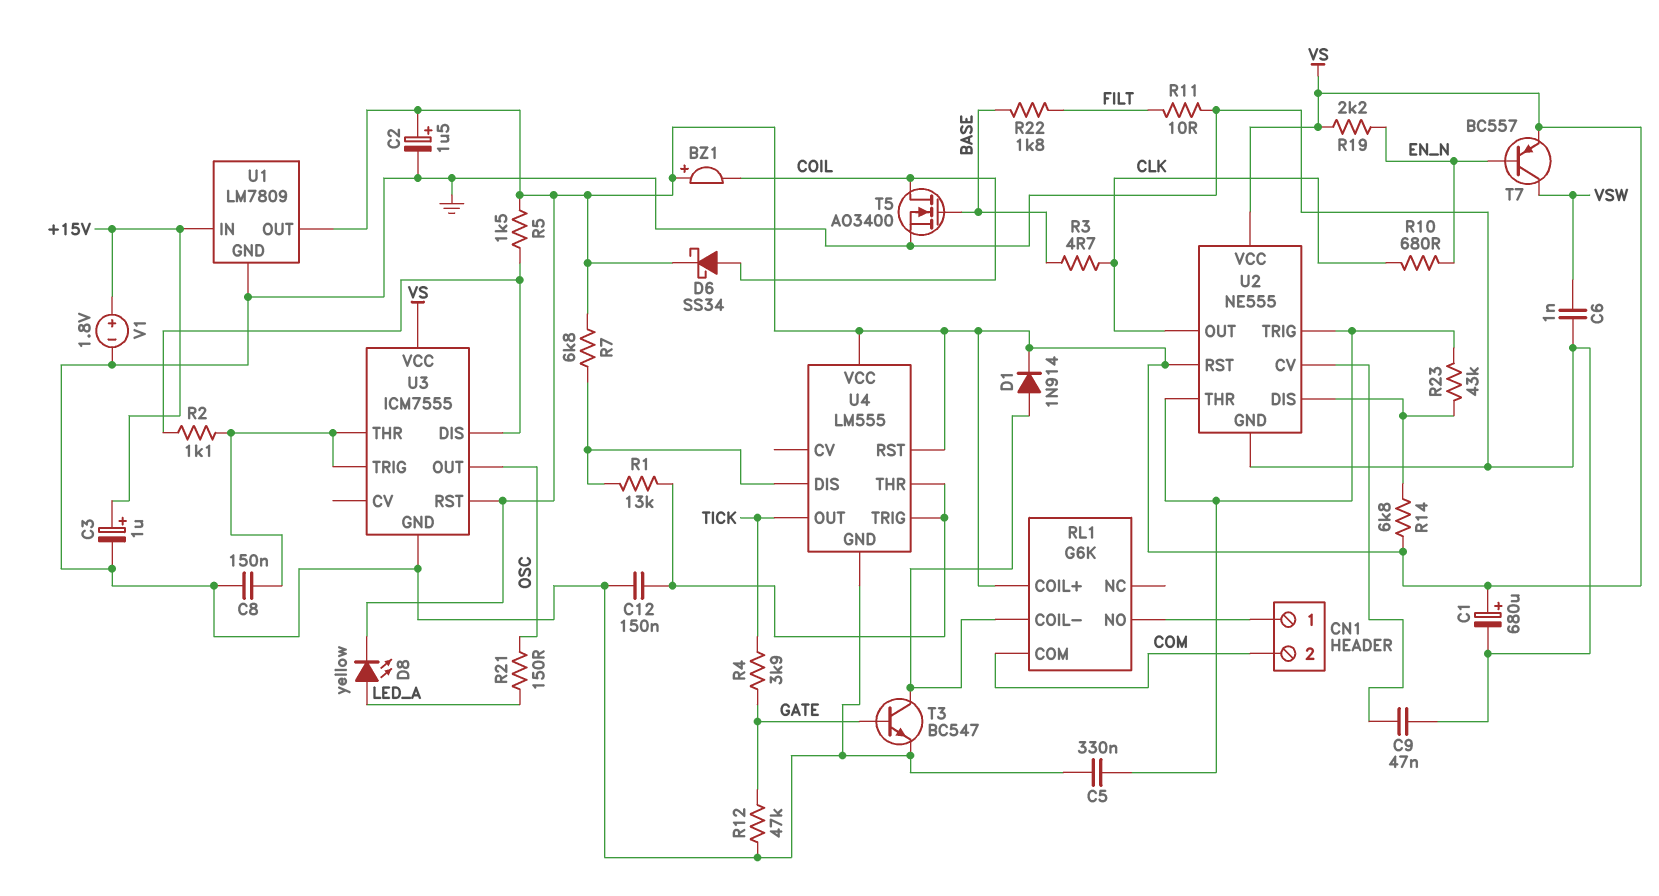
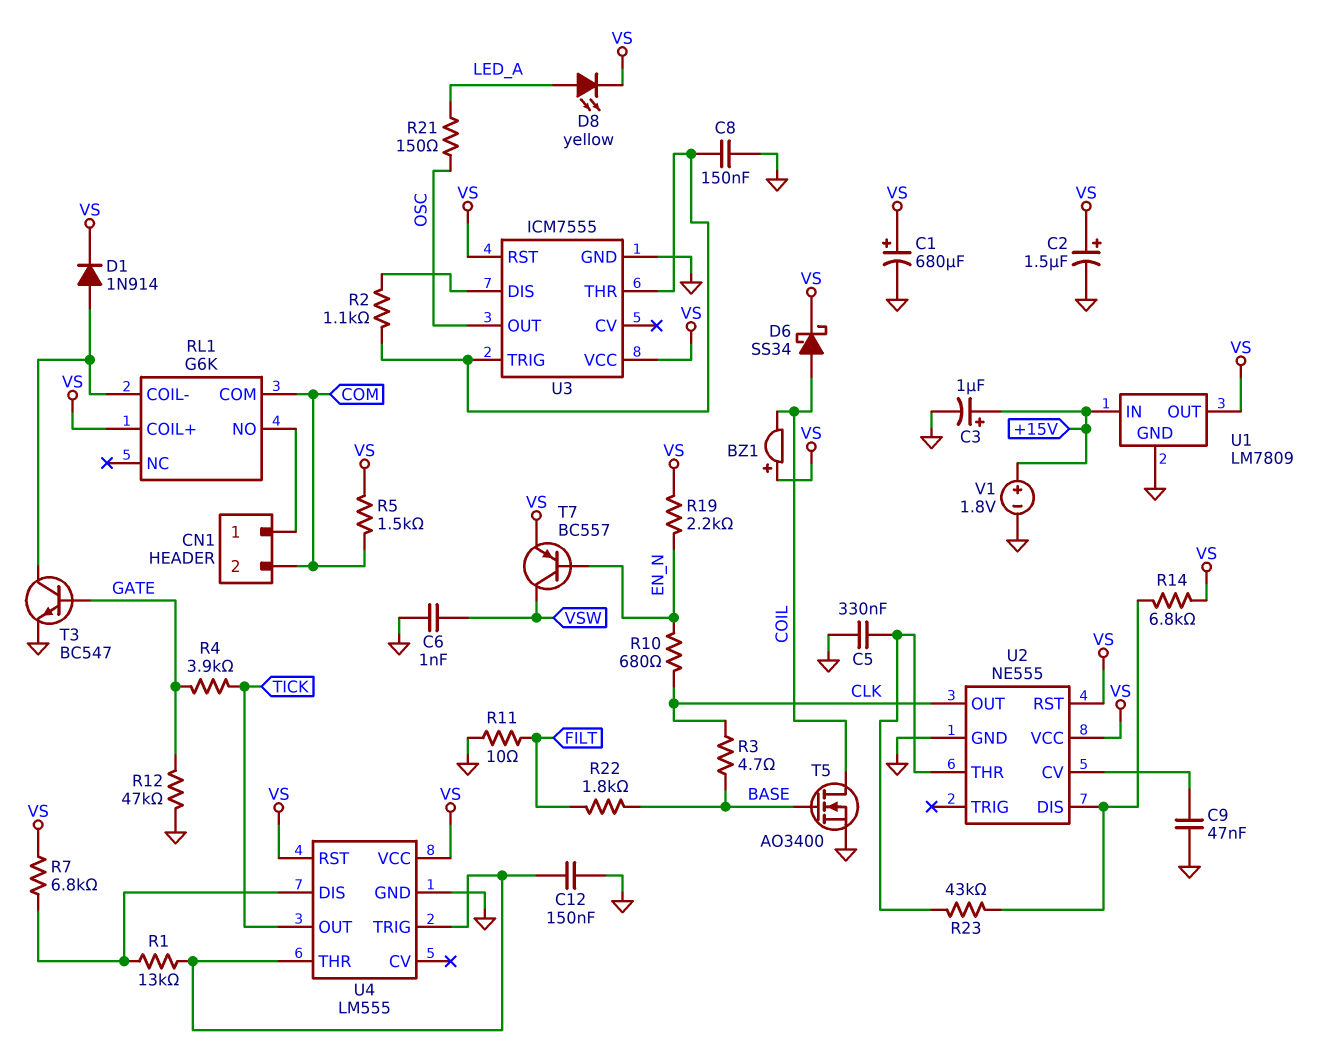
R5: 1.5k (U3/DIS, VS) -> 1.5k (COM, VS)
U2 pin TRIG: U2/THR -> none

